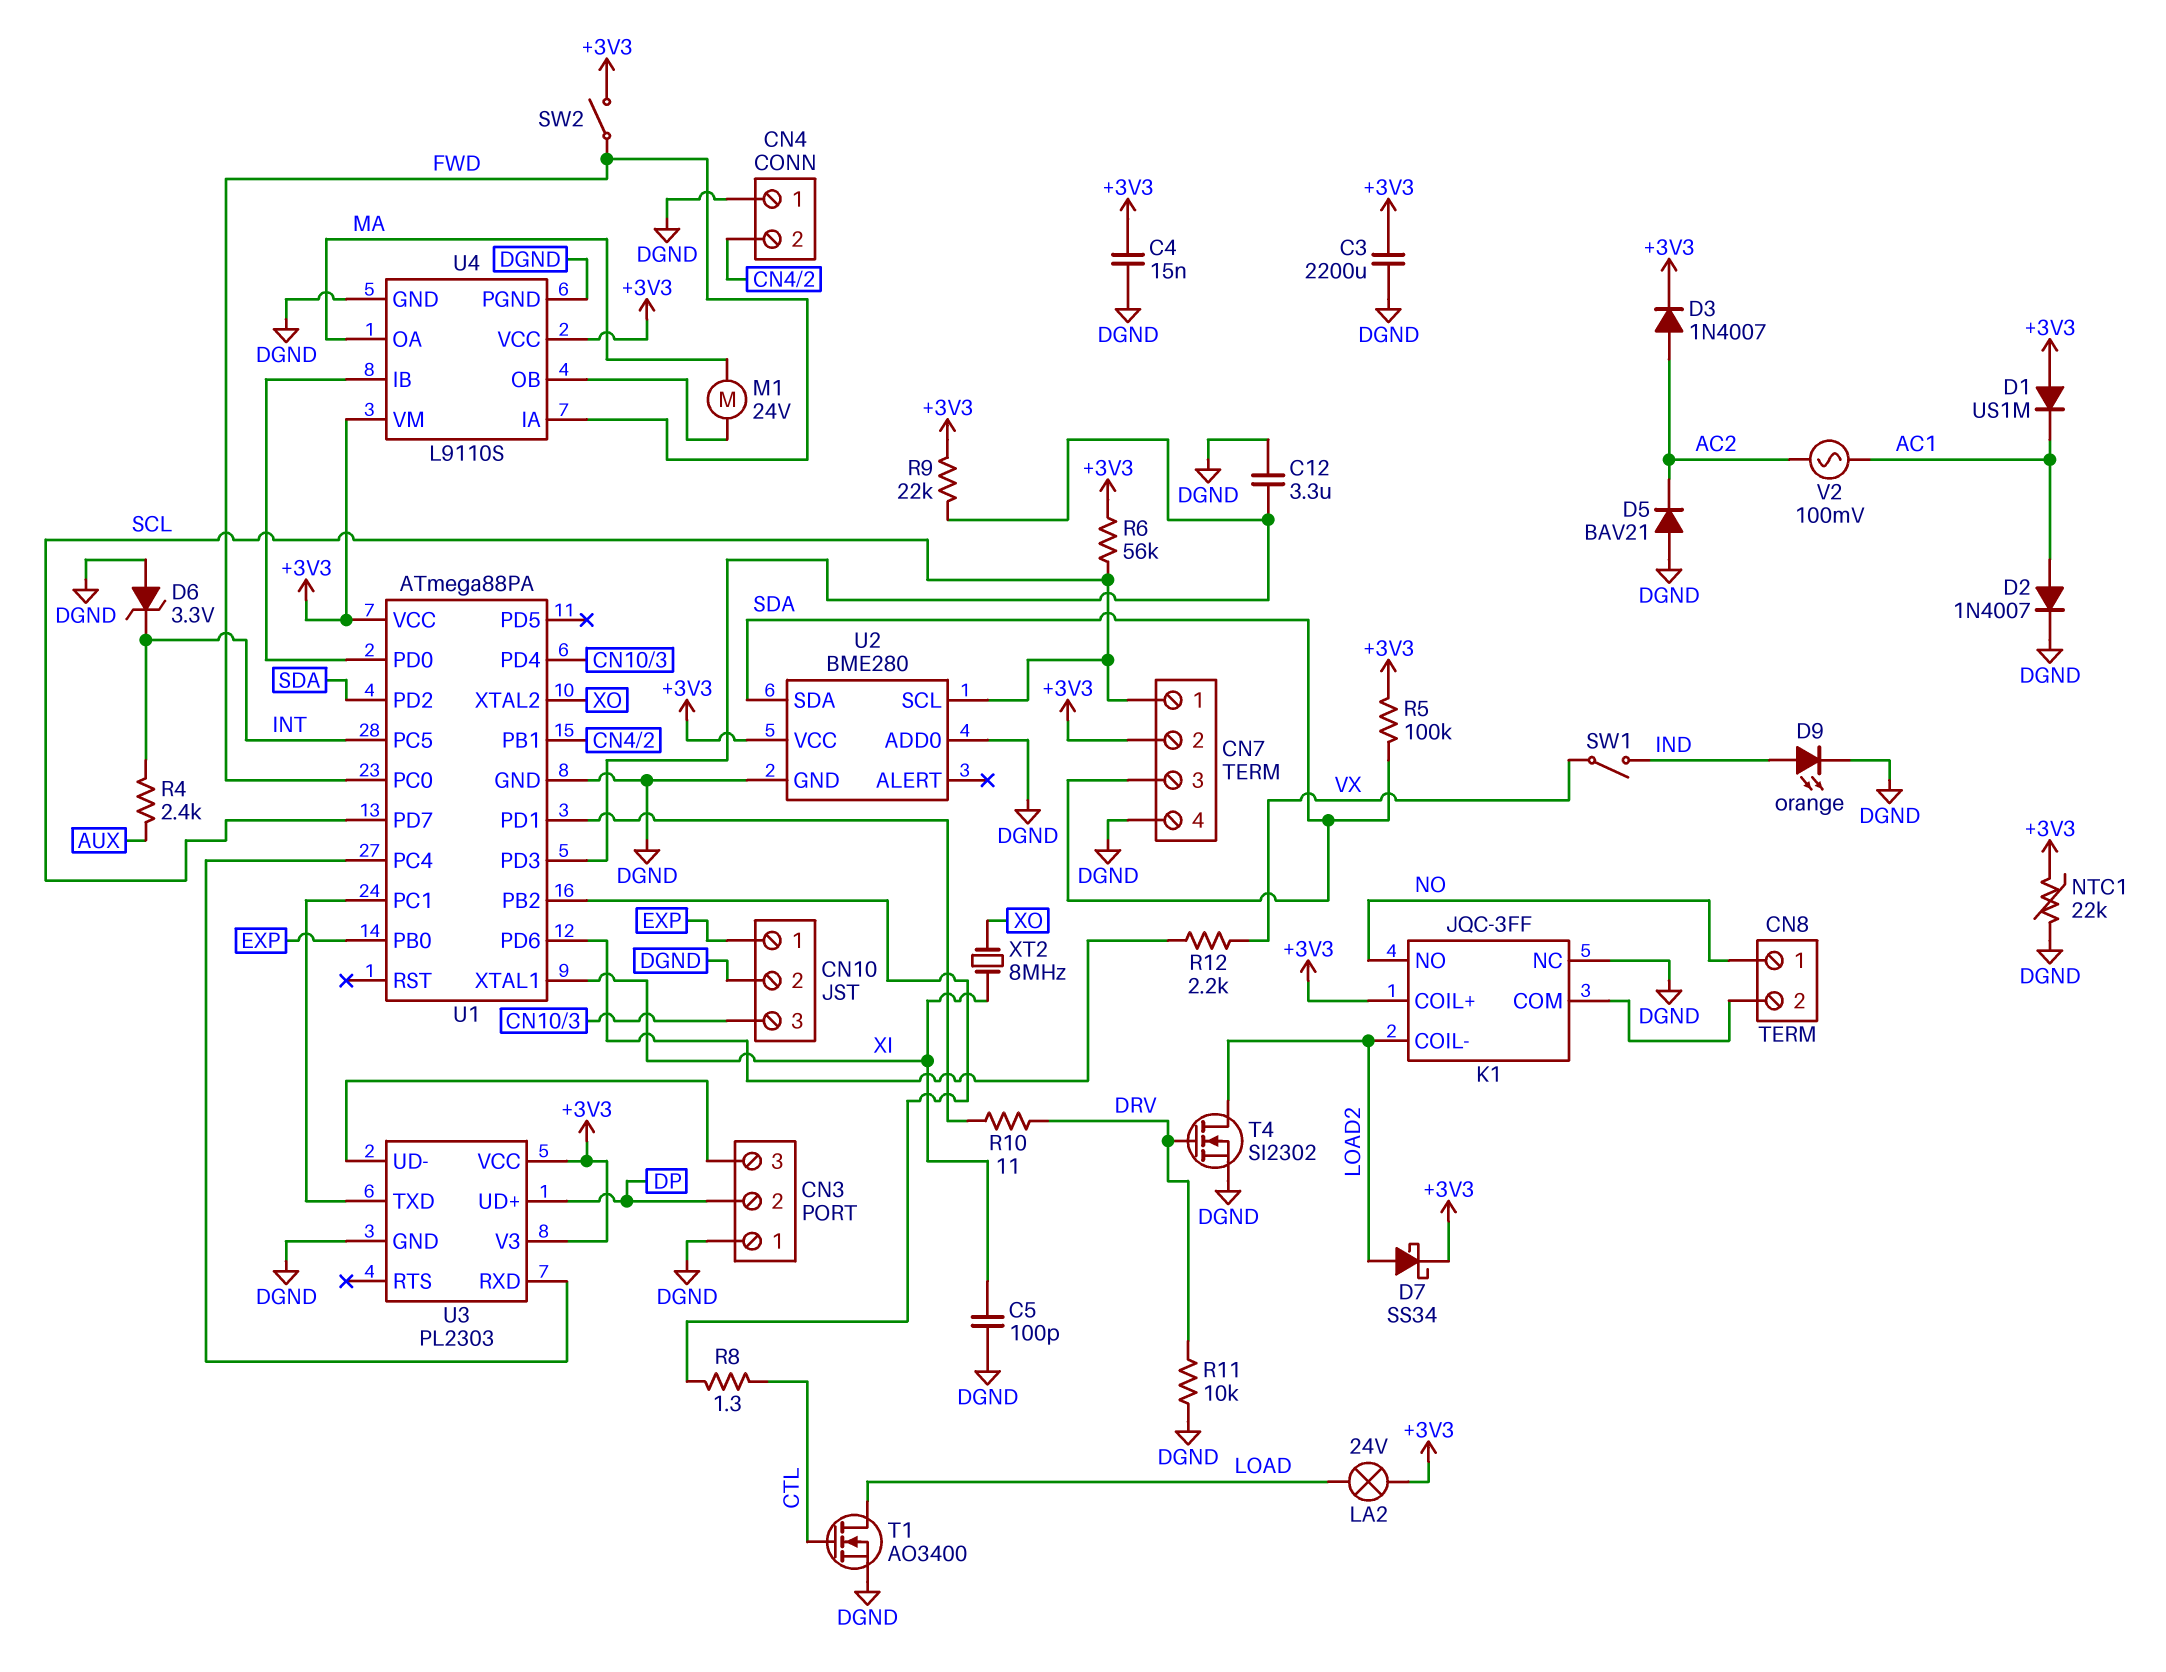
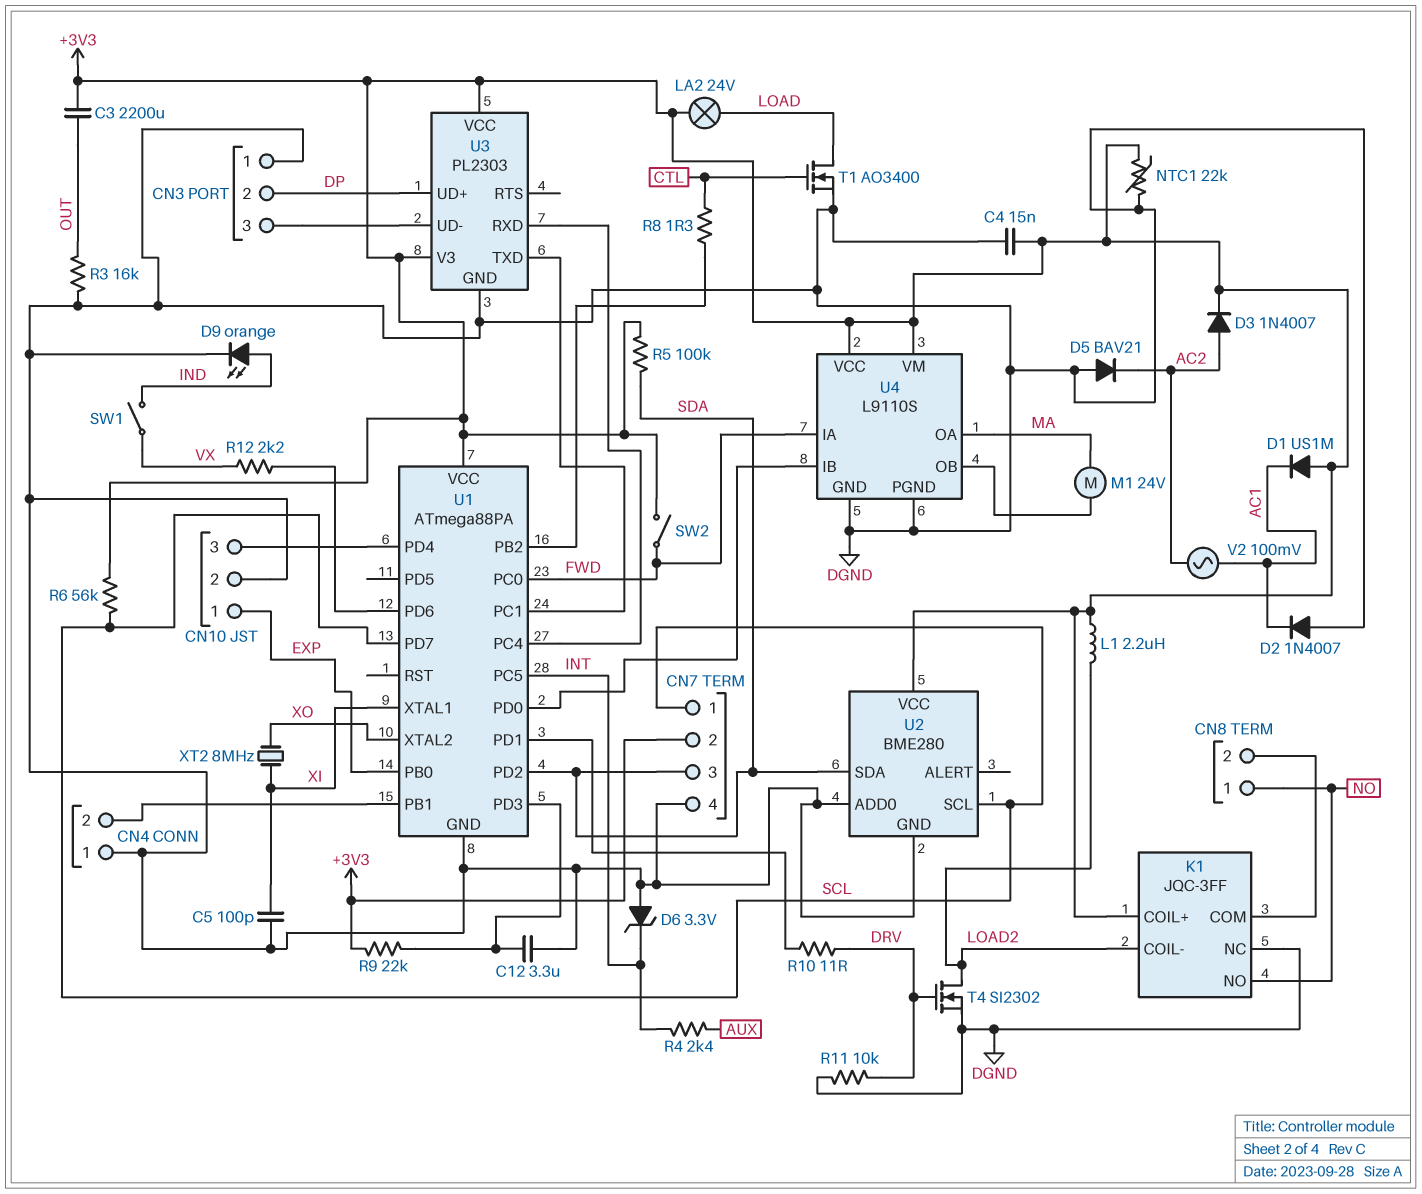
C3: 2200uF (+3V3, DGND) -> 2200uF (+3V3, OUT)
D2: diode 1N4007 (A AC1, K DGND) -> diode 1N4007 (A DGND, K AC1)
D7: schottky SS34 (A LOAD2, K +3V3) -> none
L1: none -> 2.2uH (+3V3, LOAD2)
R3: none -> 16k (DGND, OUT)

